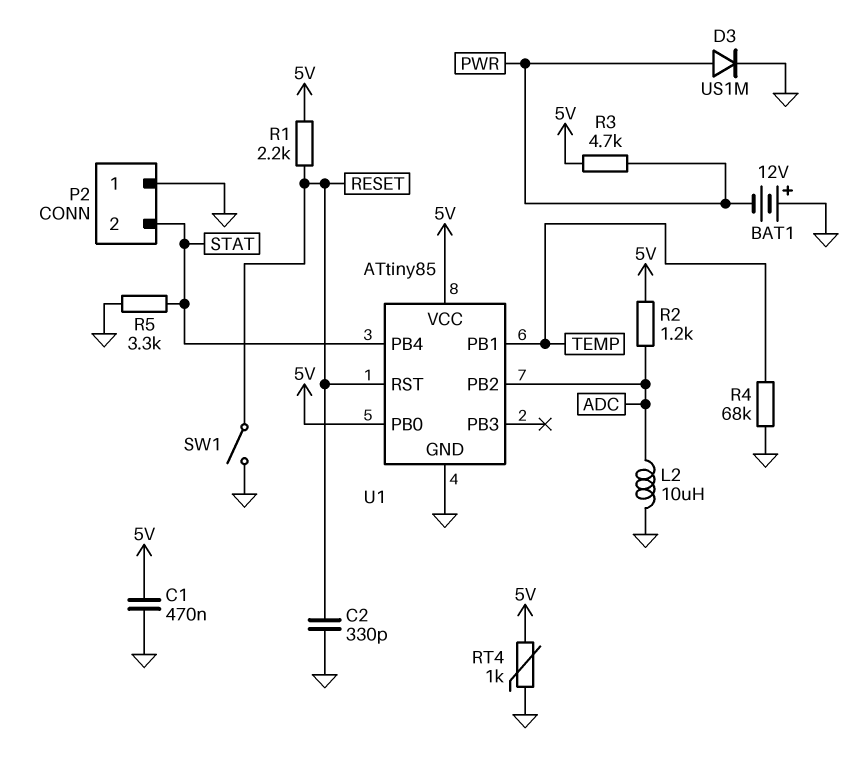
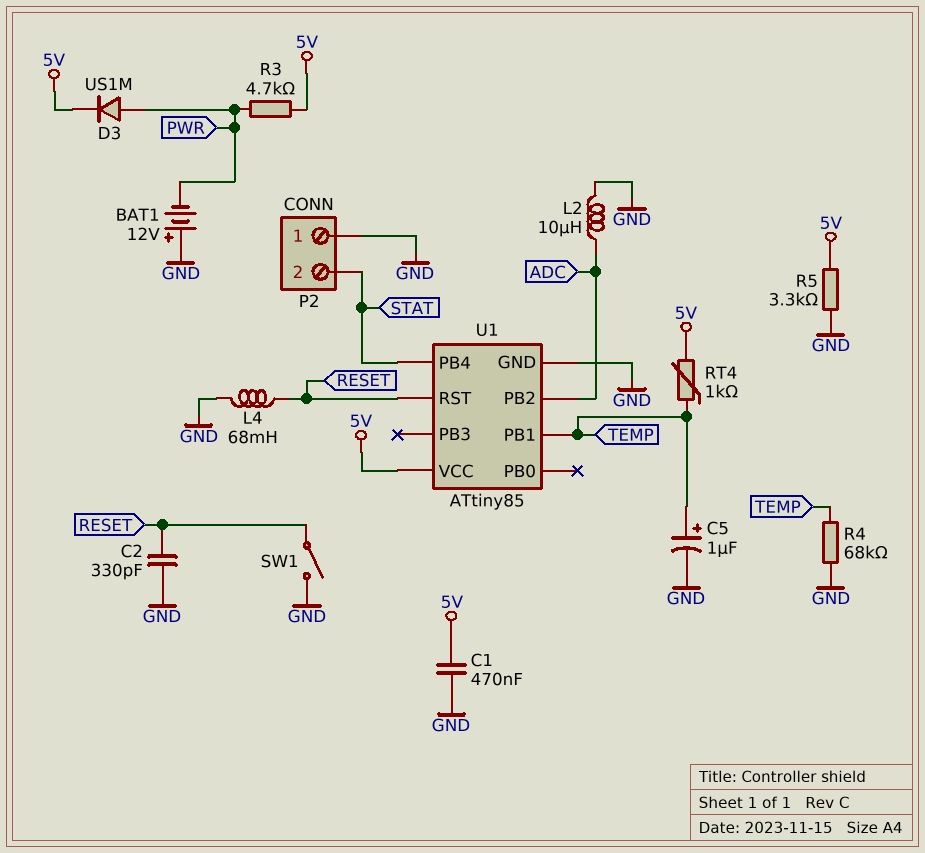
C5: none -> 1uF (plus TEMP, minus GND)
D3: diode US1M (A PWR, K GND) -> diode US1M (A PWR, K 5V)
L4: none -> 68mH (GND, RESET)
R1: 2.2k (5V, RESET) -> none
R2: 1.2k (5V, ADC) -> none
R5: 3.3k (GND, STAT) -> 3.3k (5V, GND)
RT4: 1k (5V, GND) -> 1k (5V, TEMP)
U1 pin PB0: 5V -> none

